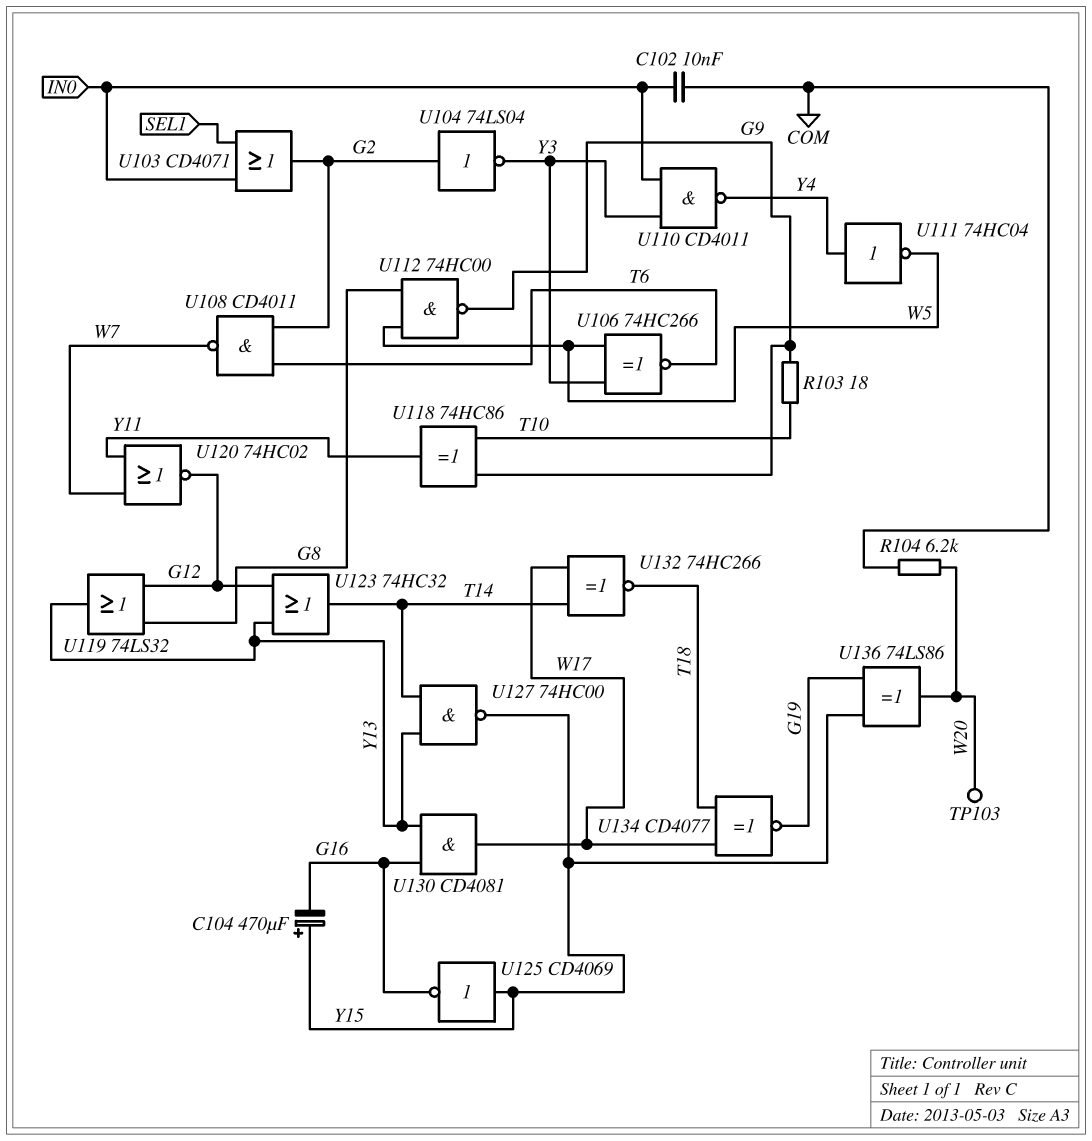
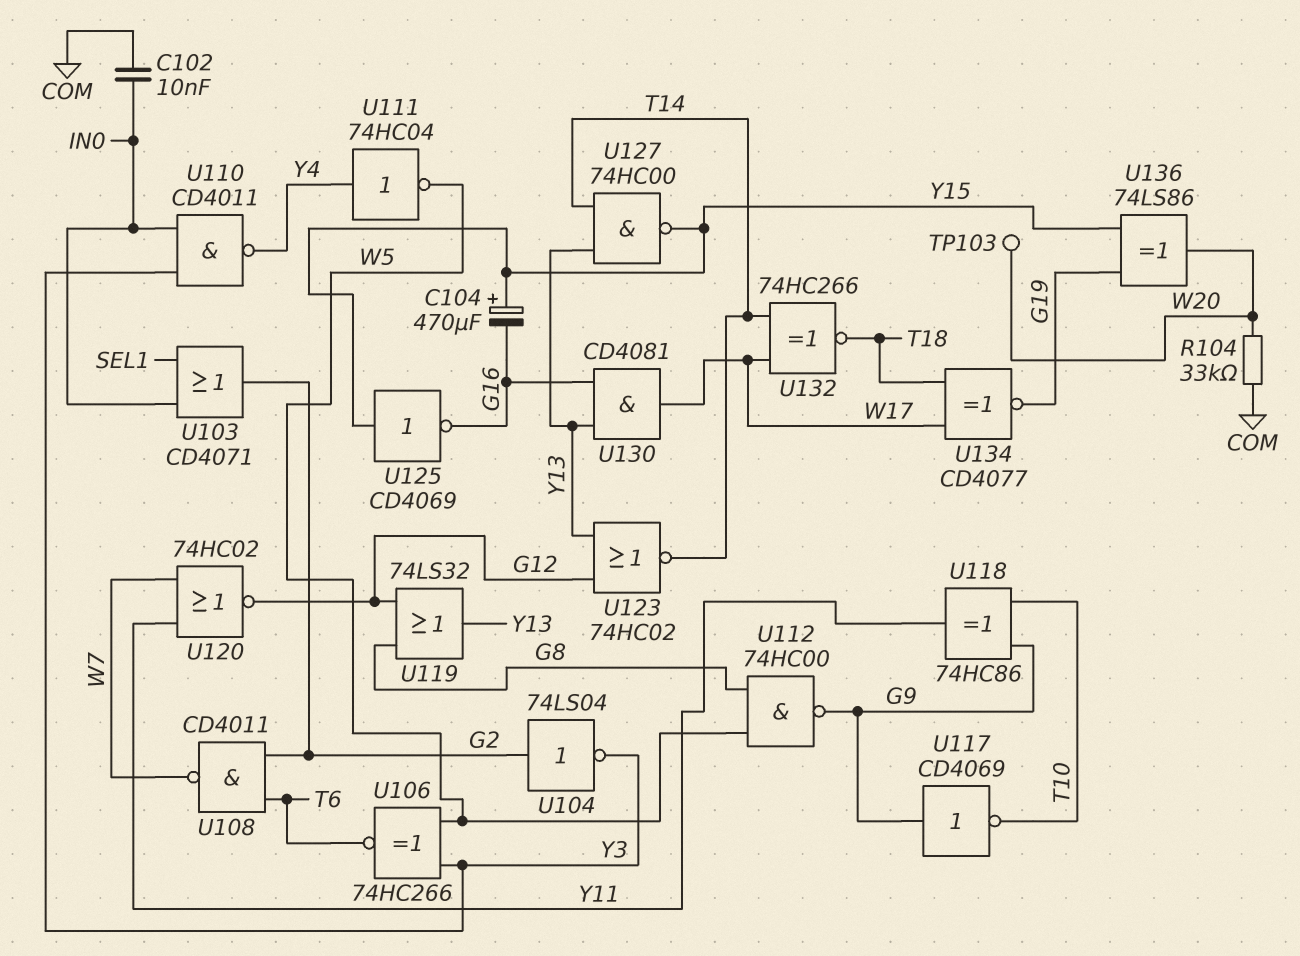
R103: 18 (G9, T10) -> none
R104: 6.2k (COM, W20) -> 33k (COM, W20)
U117: none -> NOT CD4069 (in G9, out T10)
U123: OR 74HC32 (in G12, in Y13, out T14) -> NOR 74HC02 (in G12, in Y13, out T14)

